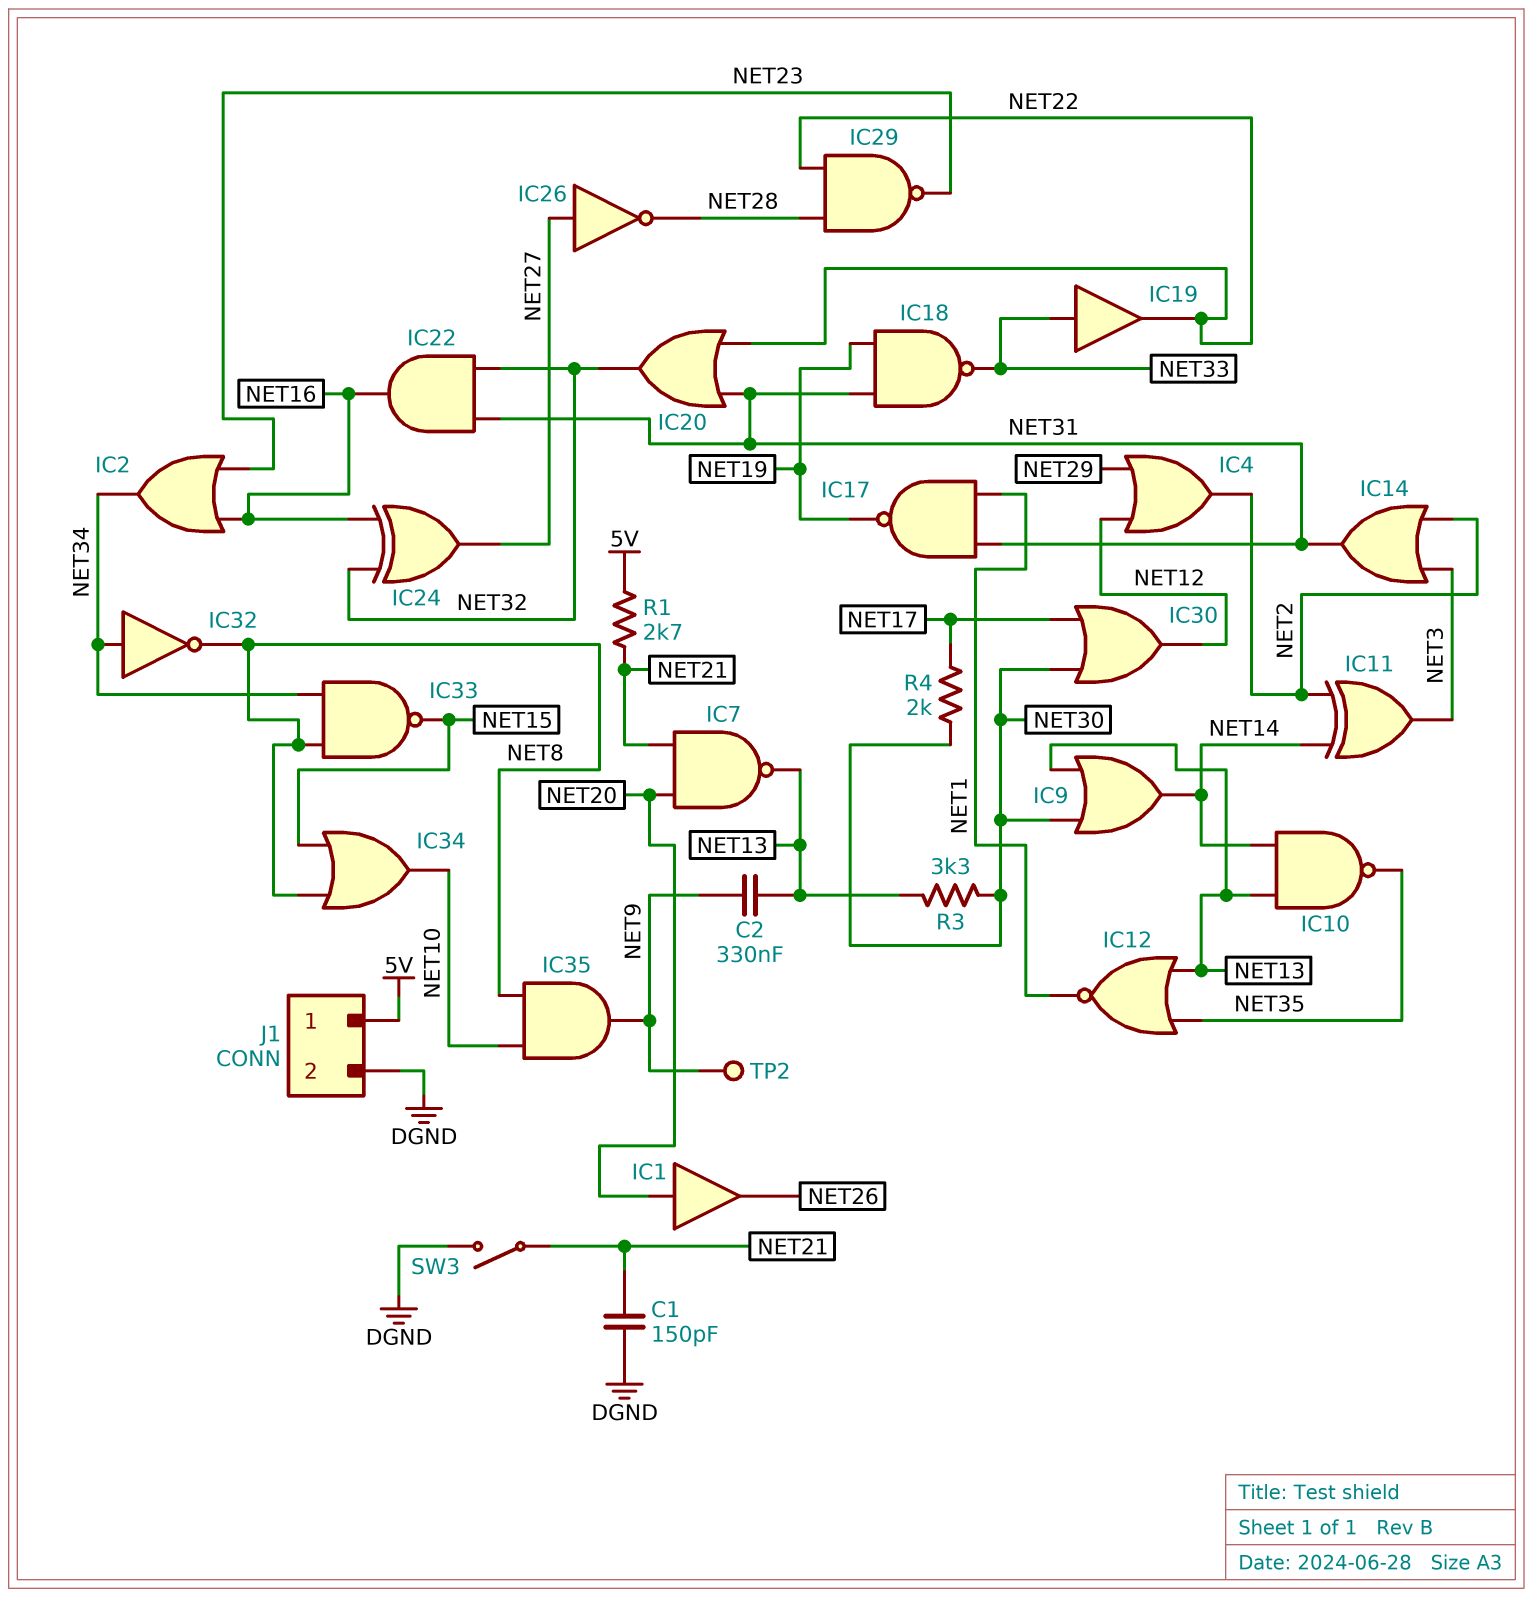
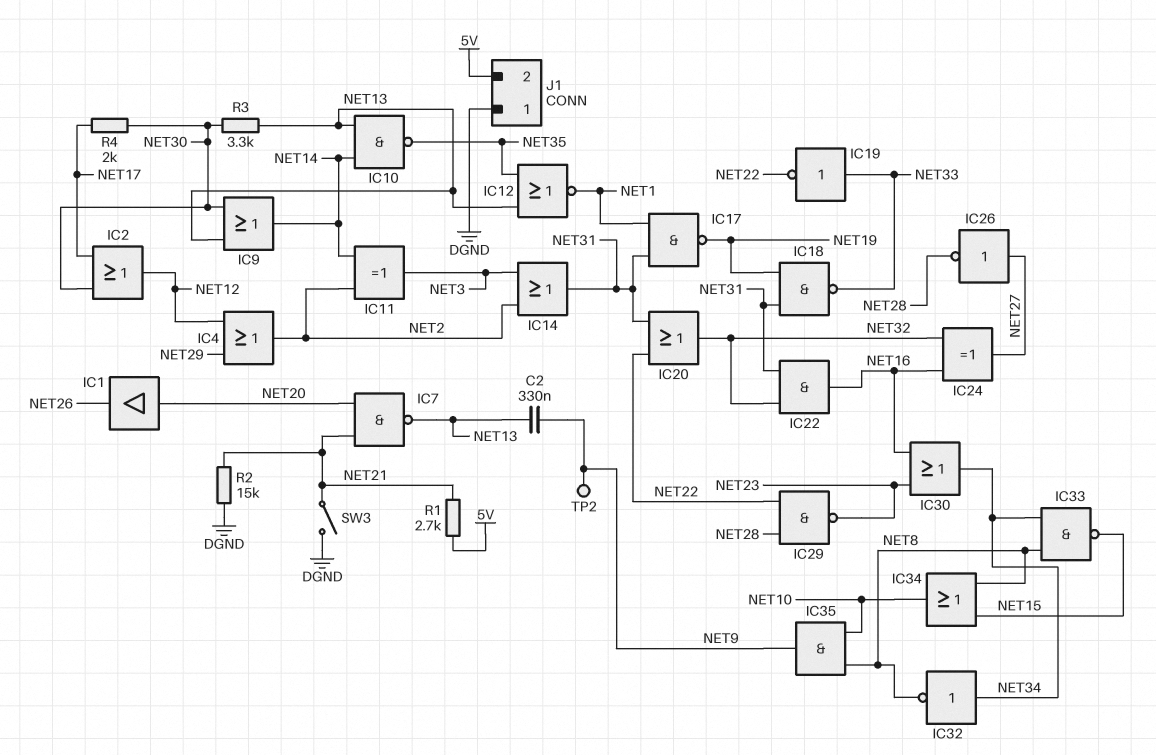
C1: 150pF (DGND, NET21) -> none
IC2: OR (in NET16, in NET23, out NET34) -> OR (in NET17, in NET30, out NET12)
IC19: buffer (in NET33, out NET22) -> NOT (in NET33, out NET22)
IC30: OR (in NET17, in NET30, out NET12) -> OR (in NET16, in NET23, out NET34)
J1 pin 1: 5V -> DGND
J1 pin 2: DGND -> 5V
R2: none -> 15k (DGND, NET21)

